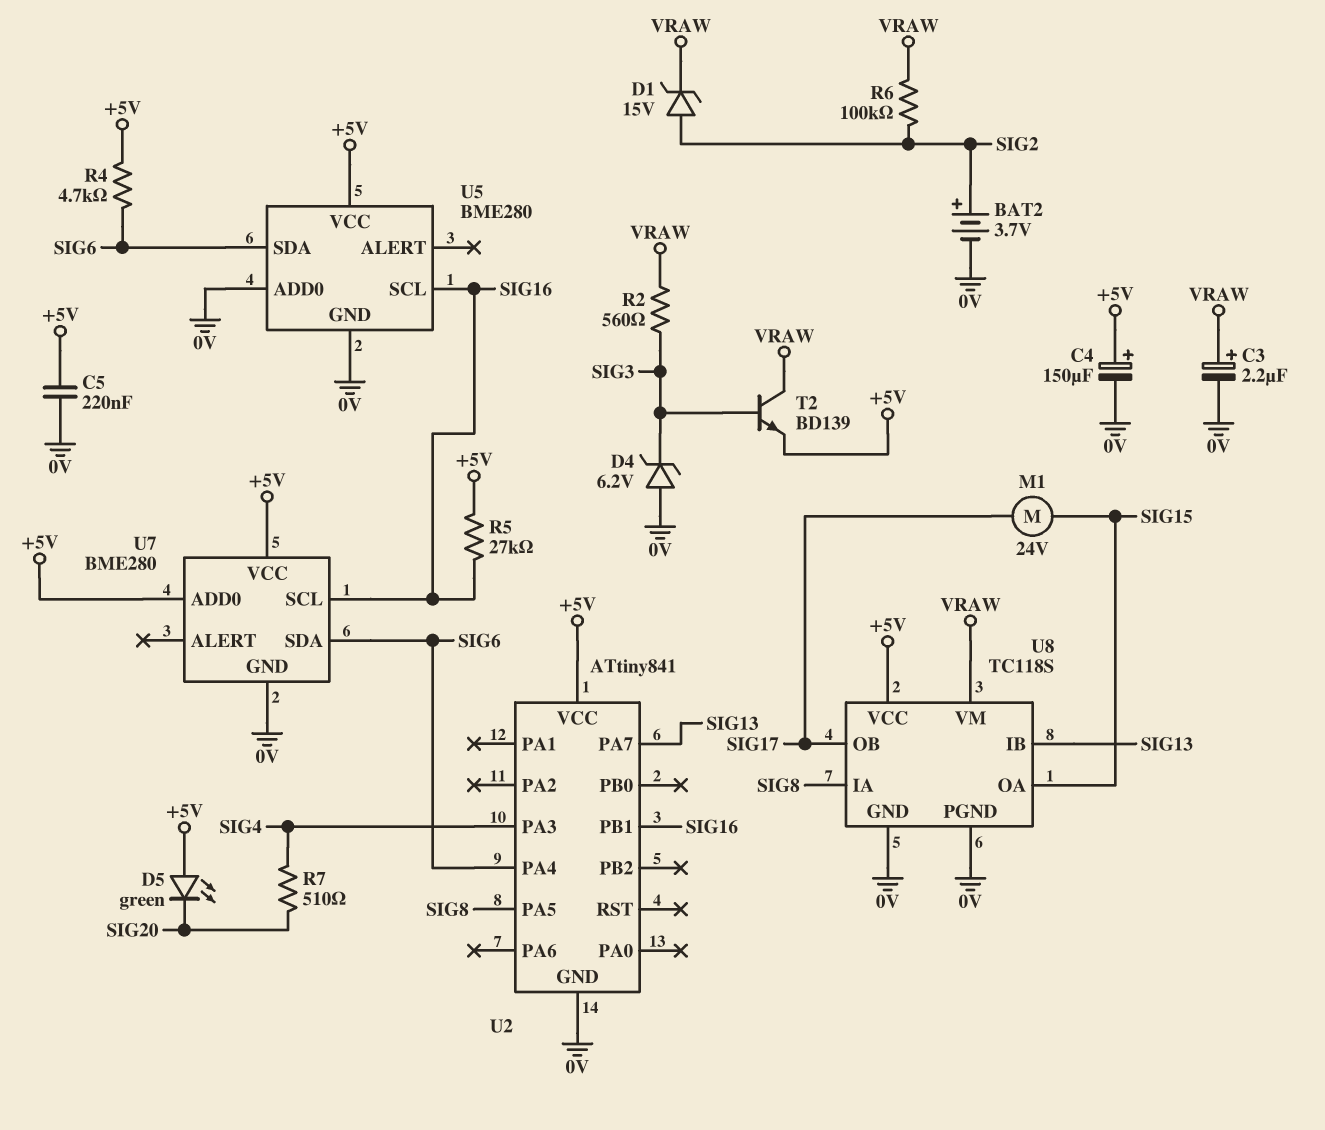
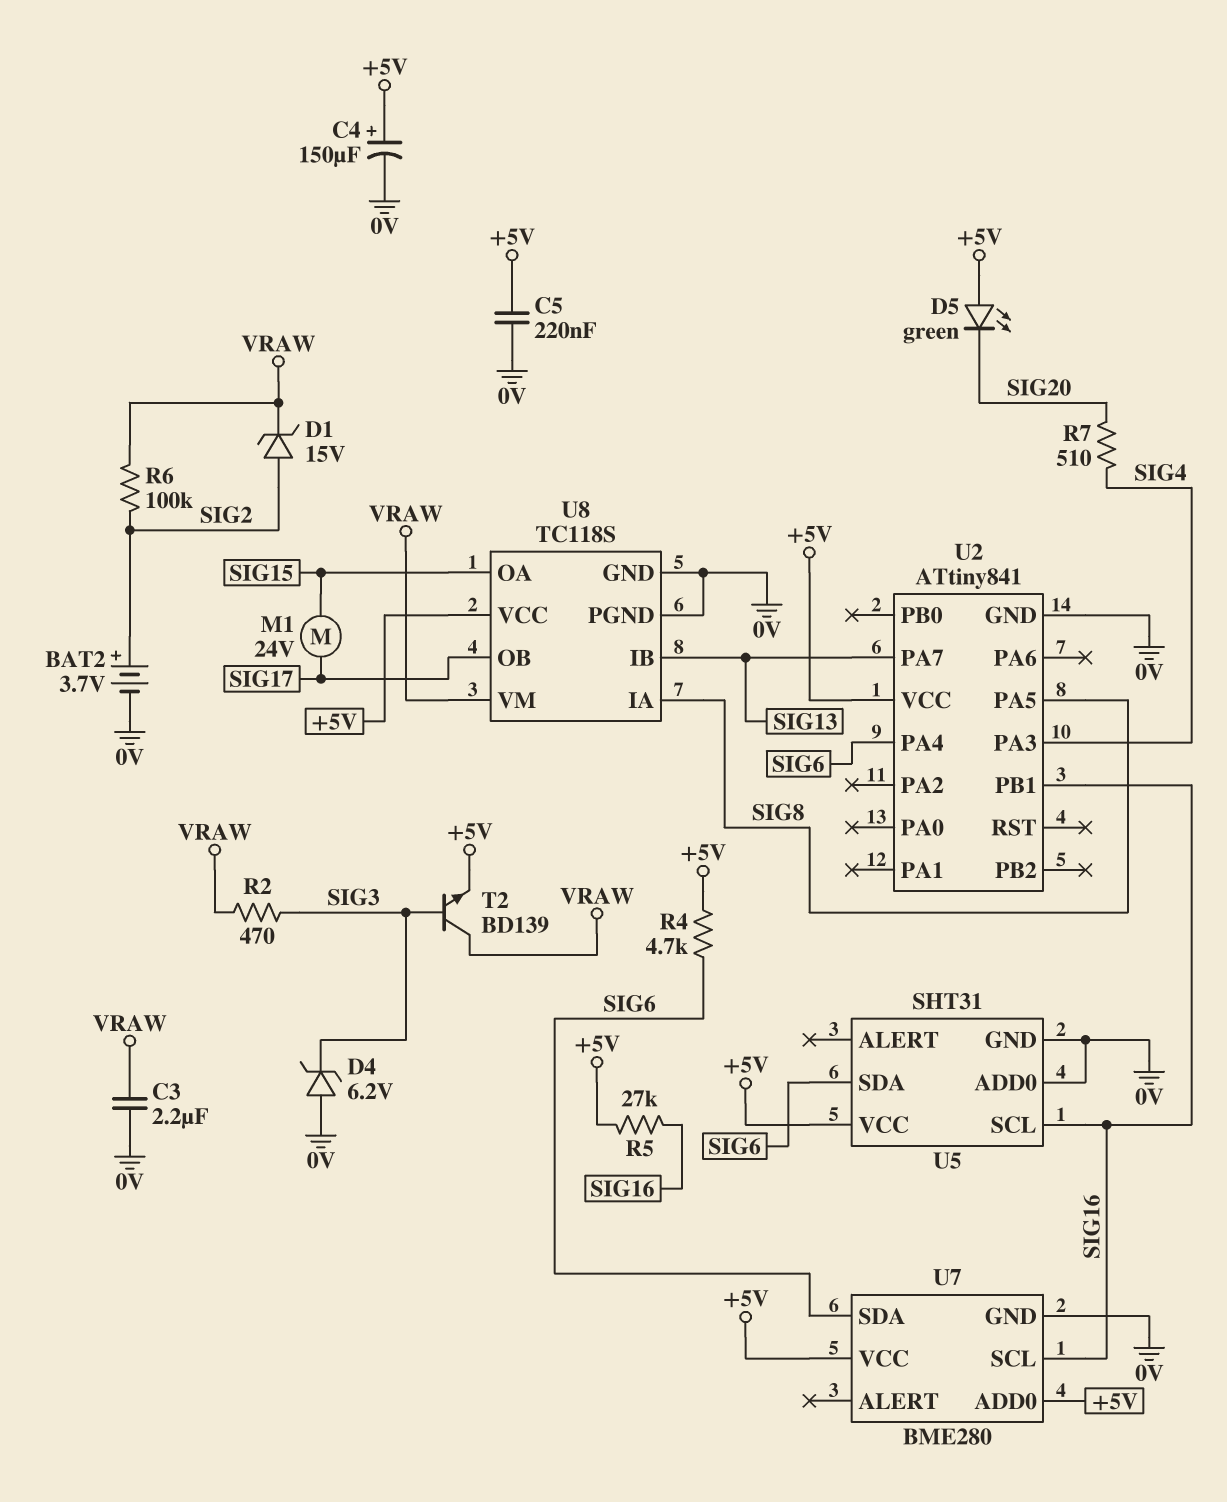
C3: 2.2uF (plus VRAW, minus 0V) -> 2.2uF (0V, VRAW)
R2: 560 (SIG3, VRAW) -> 470 (SIG3, VRAW)
U5: BME280 -> SHT31

